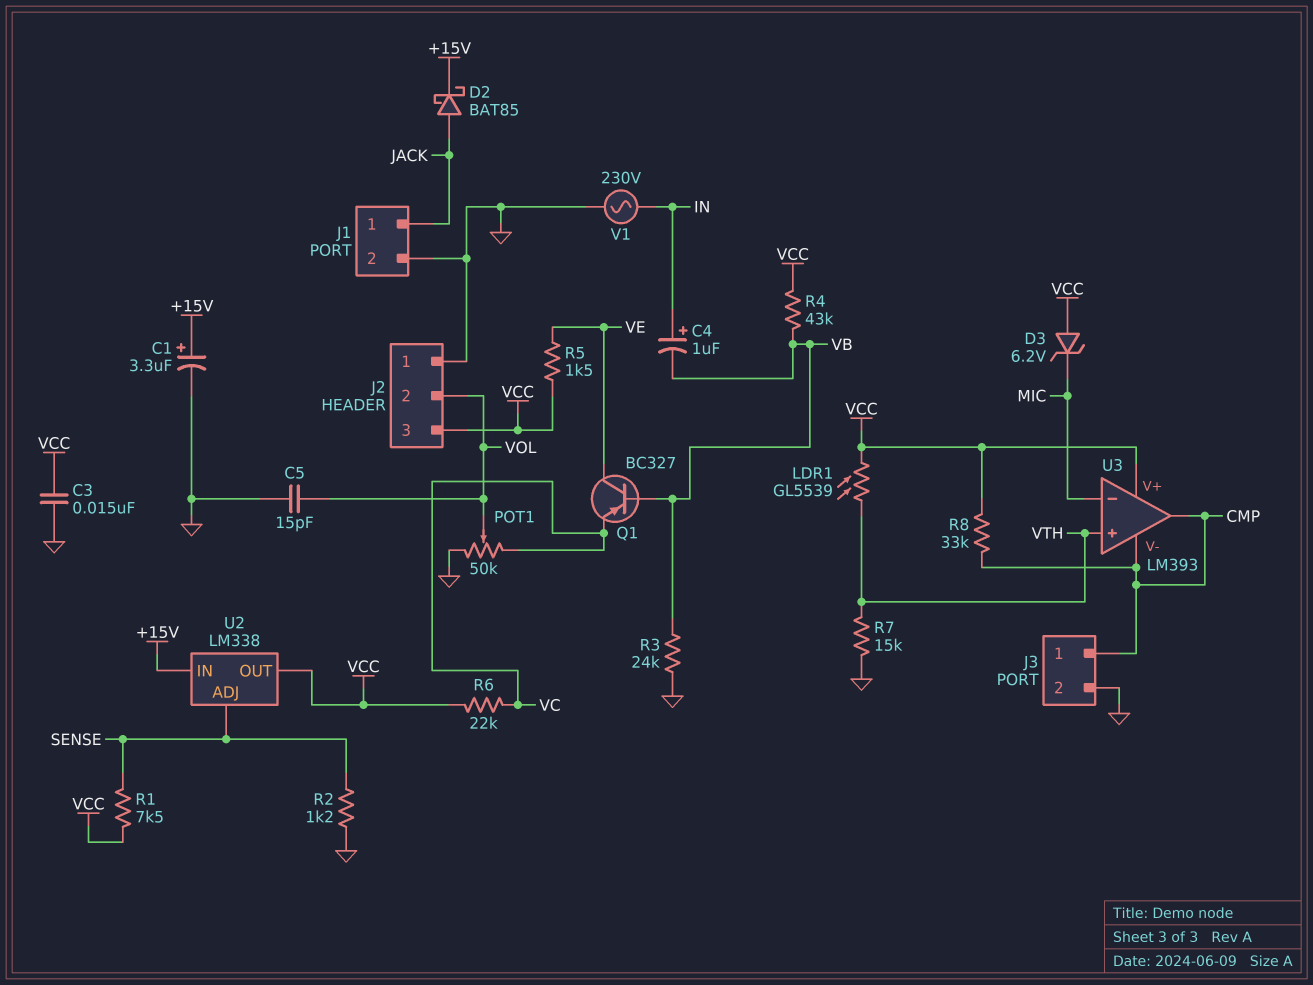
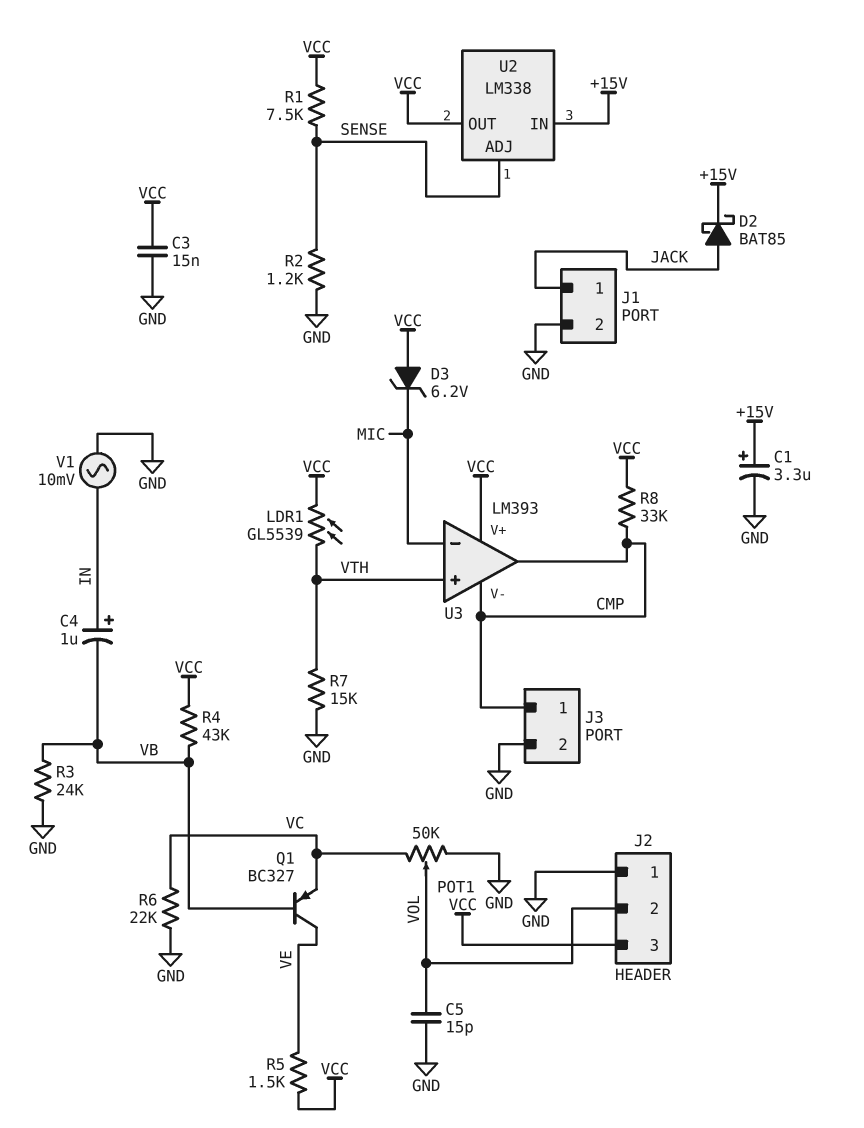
R6: 22k (VC, VCC) -> 22k (GND, VC)
V1: AC 230V (GND, IN) -> AC 10mV (GND, IN)

